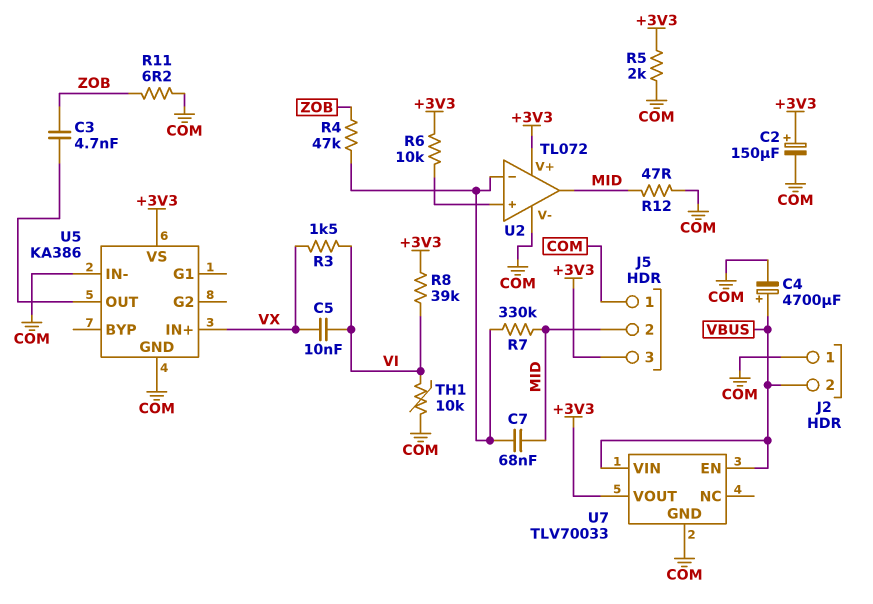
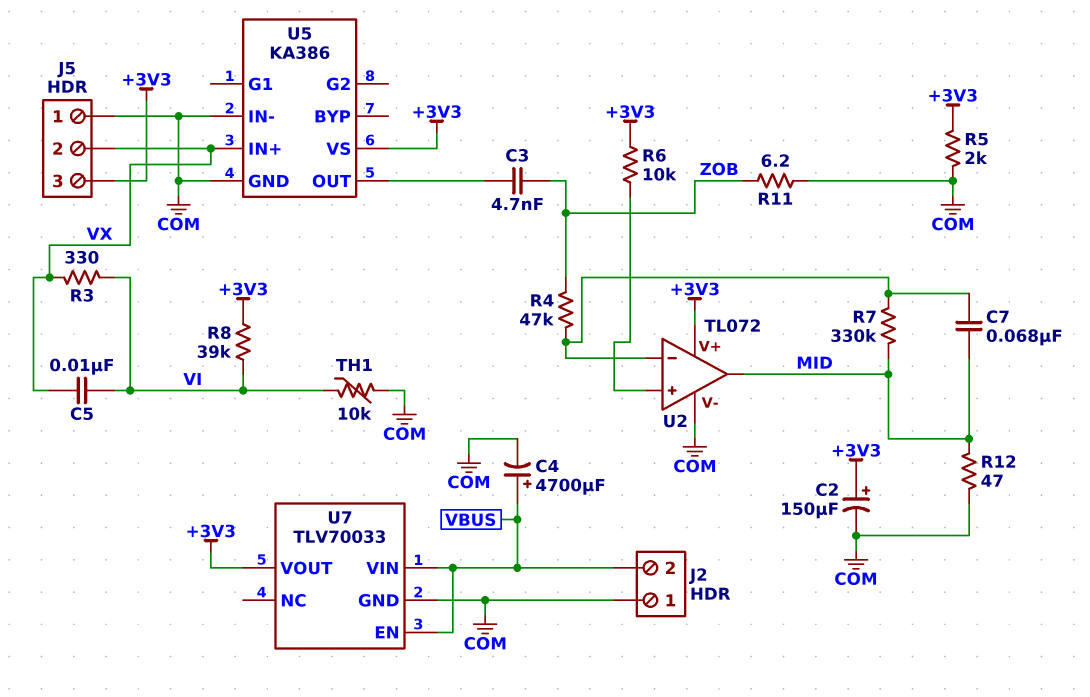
J5 pin 2: MID -> VX
R3: 1.5k (VI, VX) -> 330 (VI, VX)

